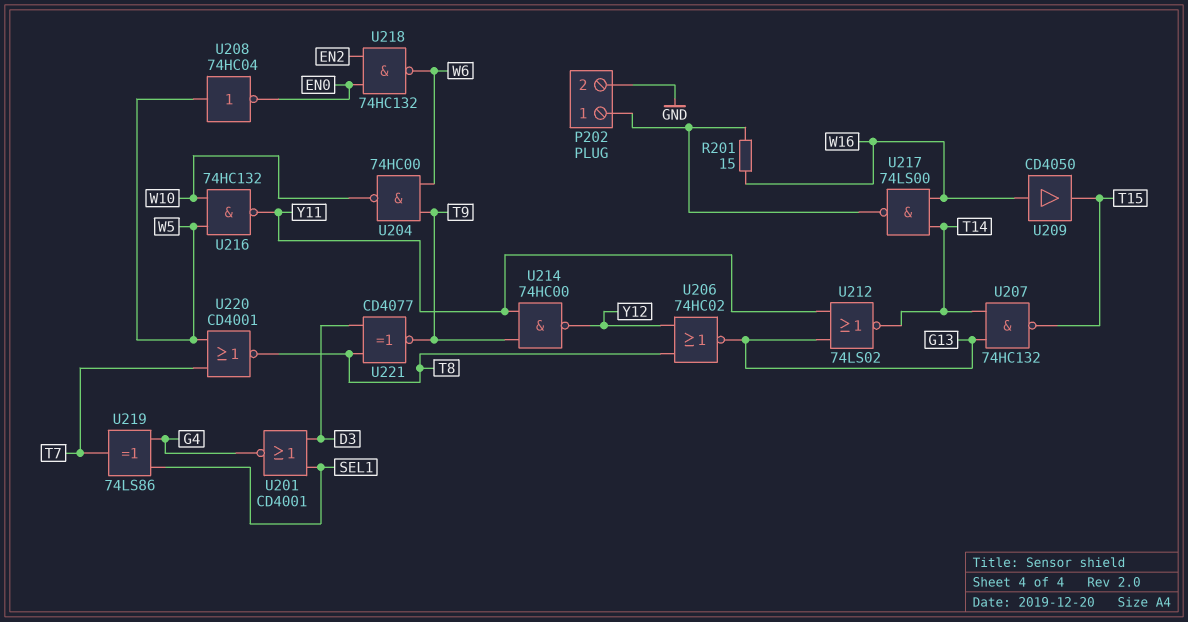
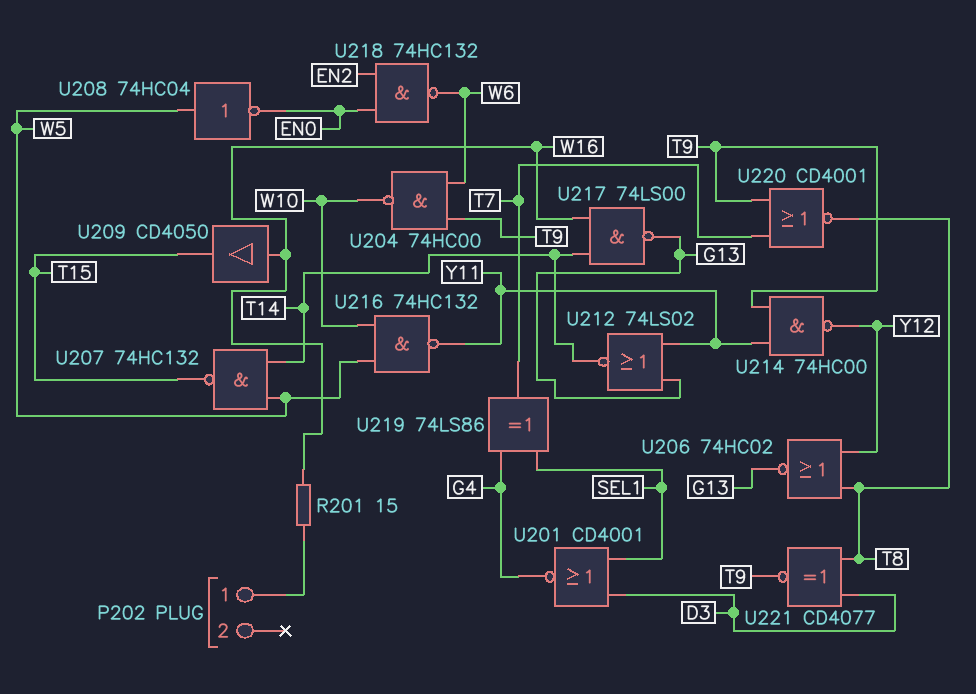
P202 pin 2: GND -> none
U207: NAND 74HC132 (in G13, in T14, out T15) -> NAND 74HC132 (in T14, in W5, out T15)
U217: NAND 74LS00 (in T14, in W16, out P202/1) -> NAND 74LS00 (in T14, in W16, out G13)
U220: NOR CD4001 (in T7, in W5, out T8) -> NOR CD4001 (in T7, in T9, out T8)

